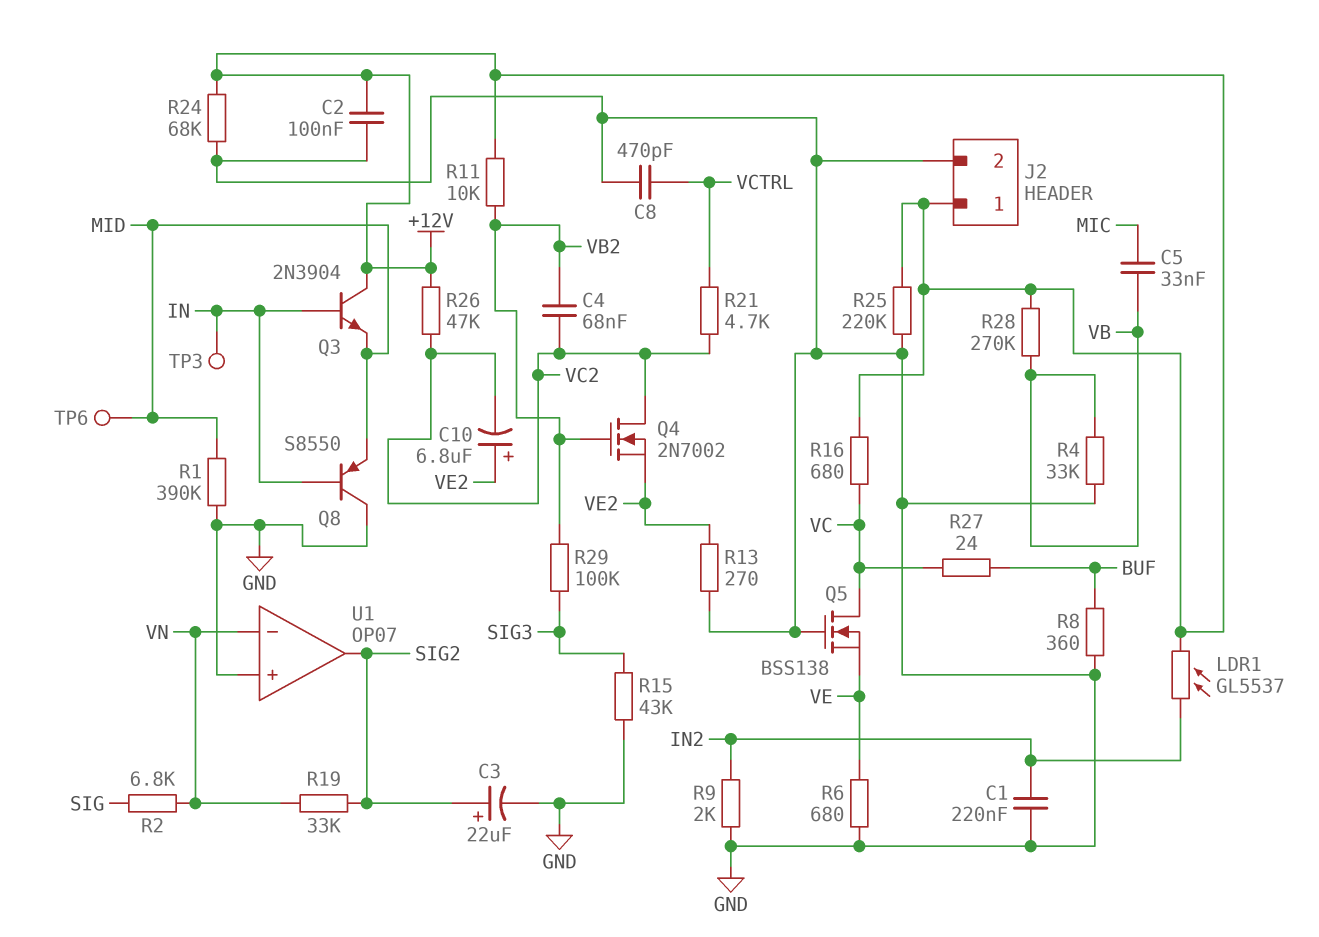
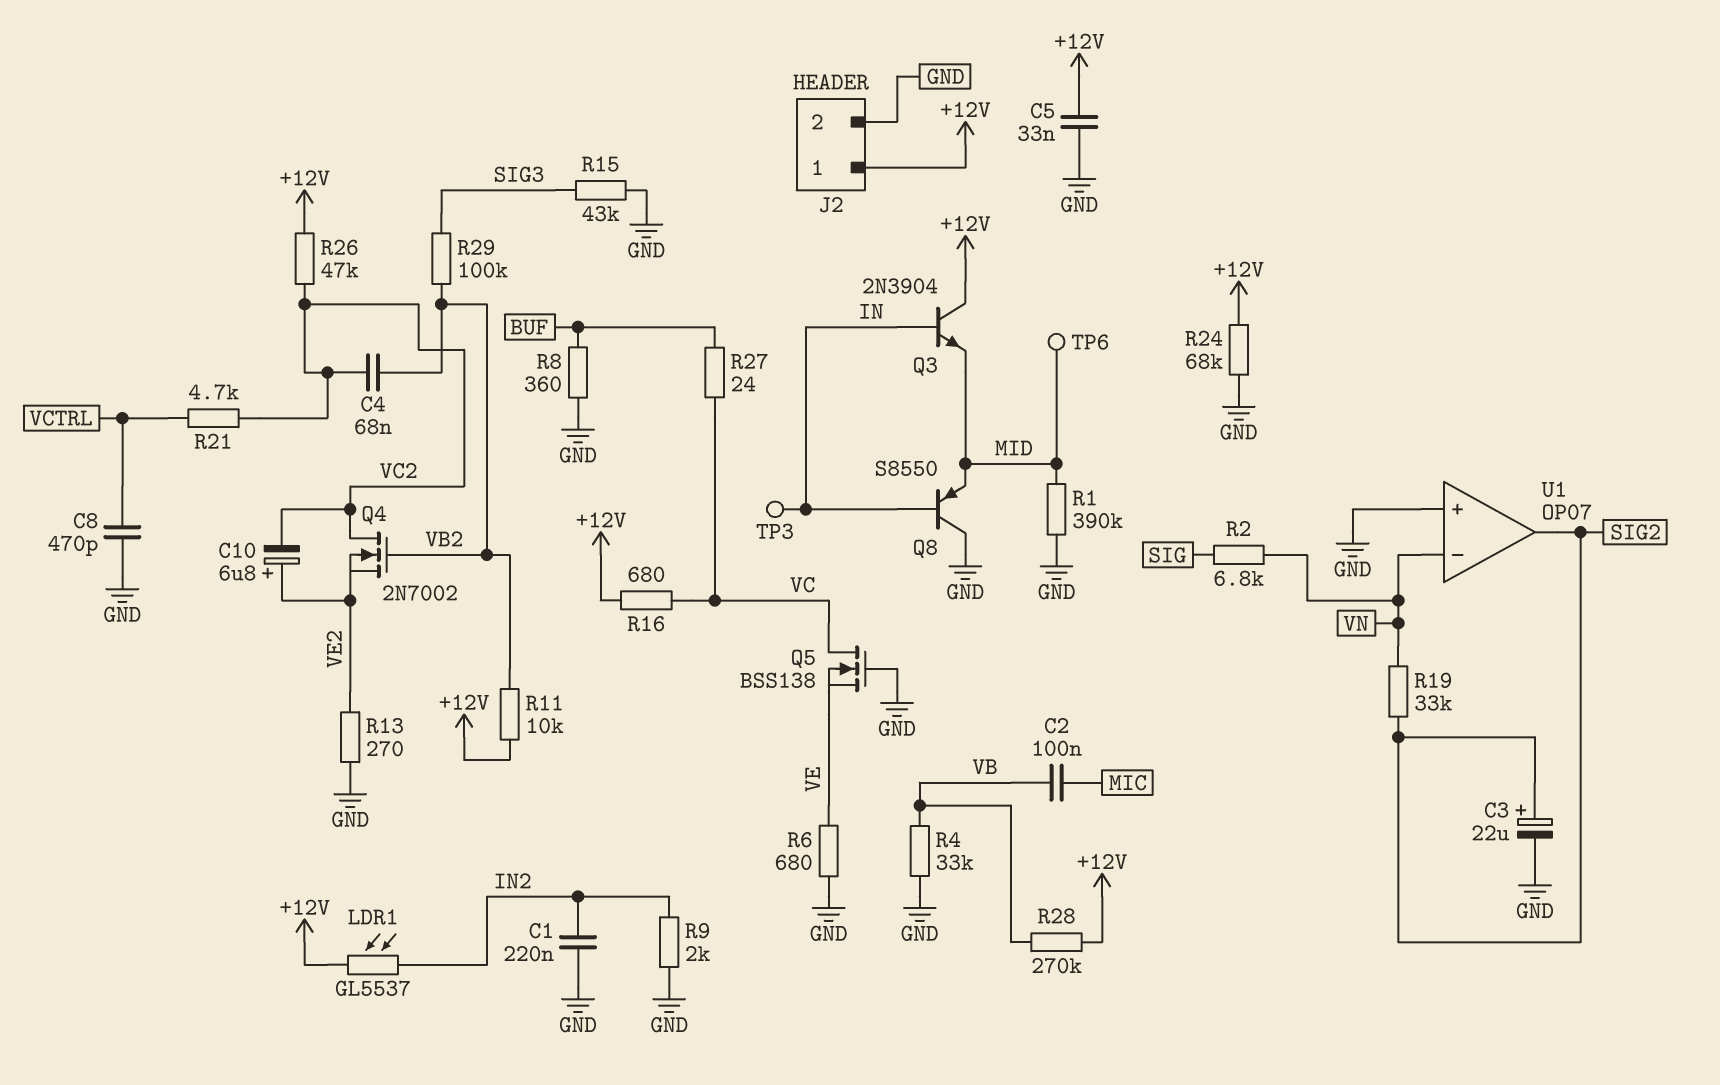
C2: 100nF (+12V, GND) -> 100nF (MIC, VB)
C5: 33nF (MIC, VB) -> 33nF (+12V, GND)
R25: 220k (+12V, GND) -> none

